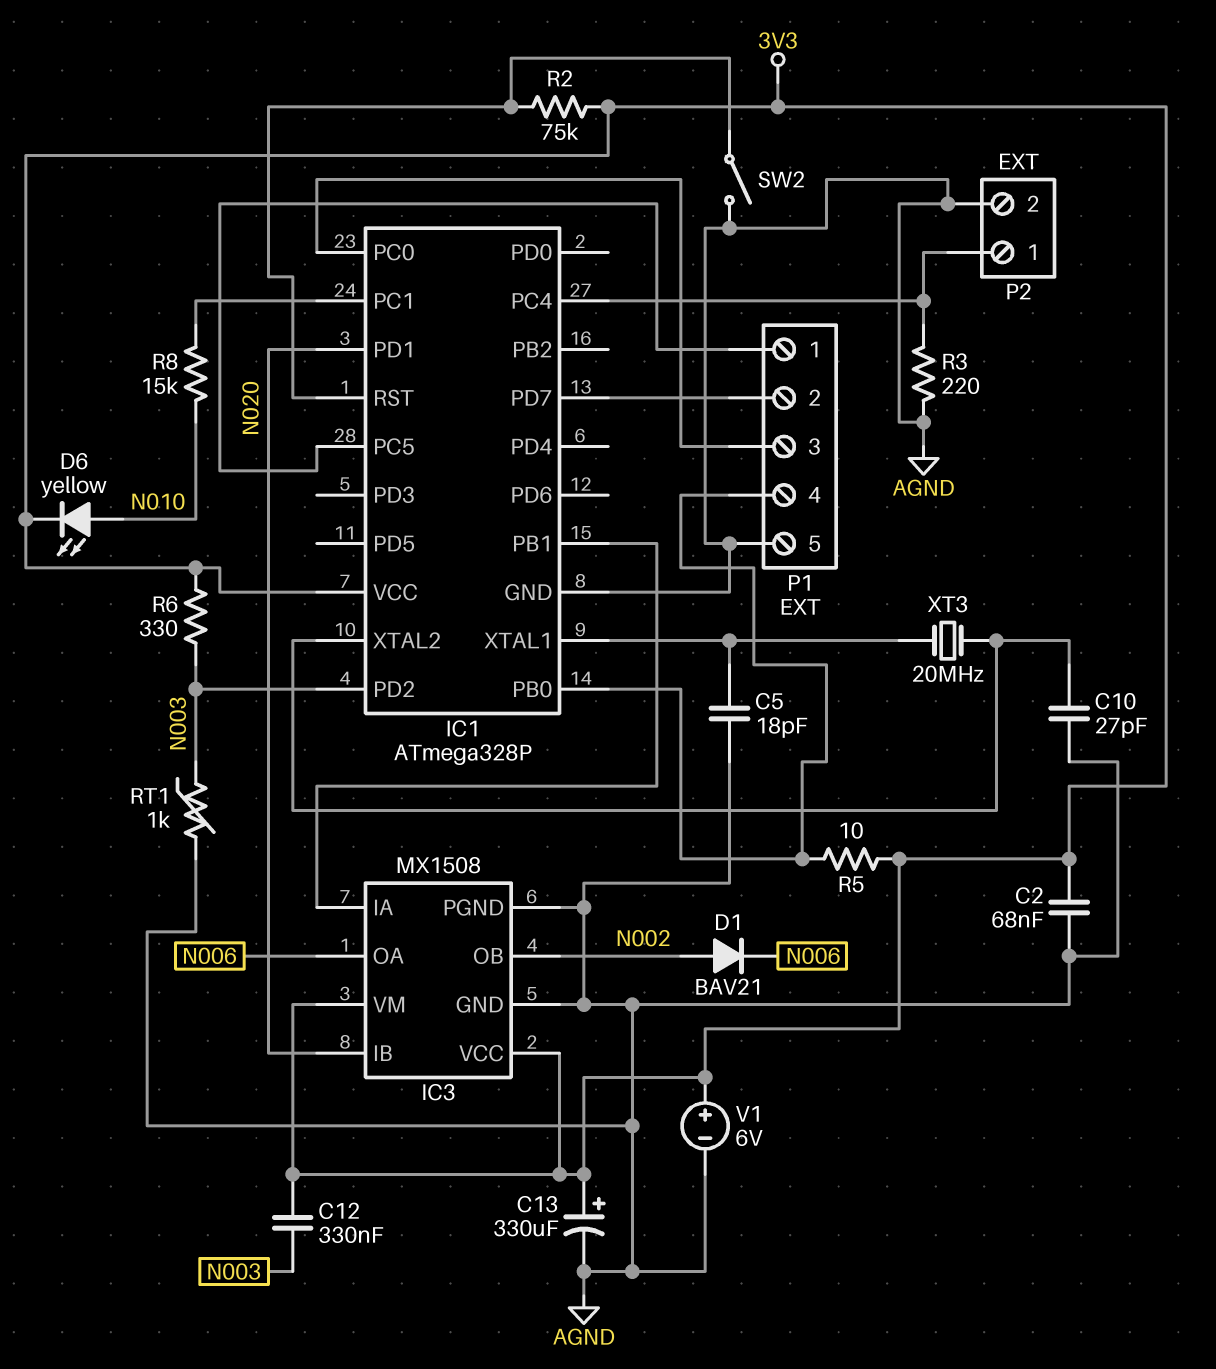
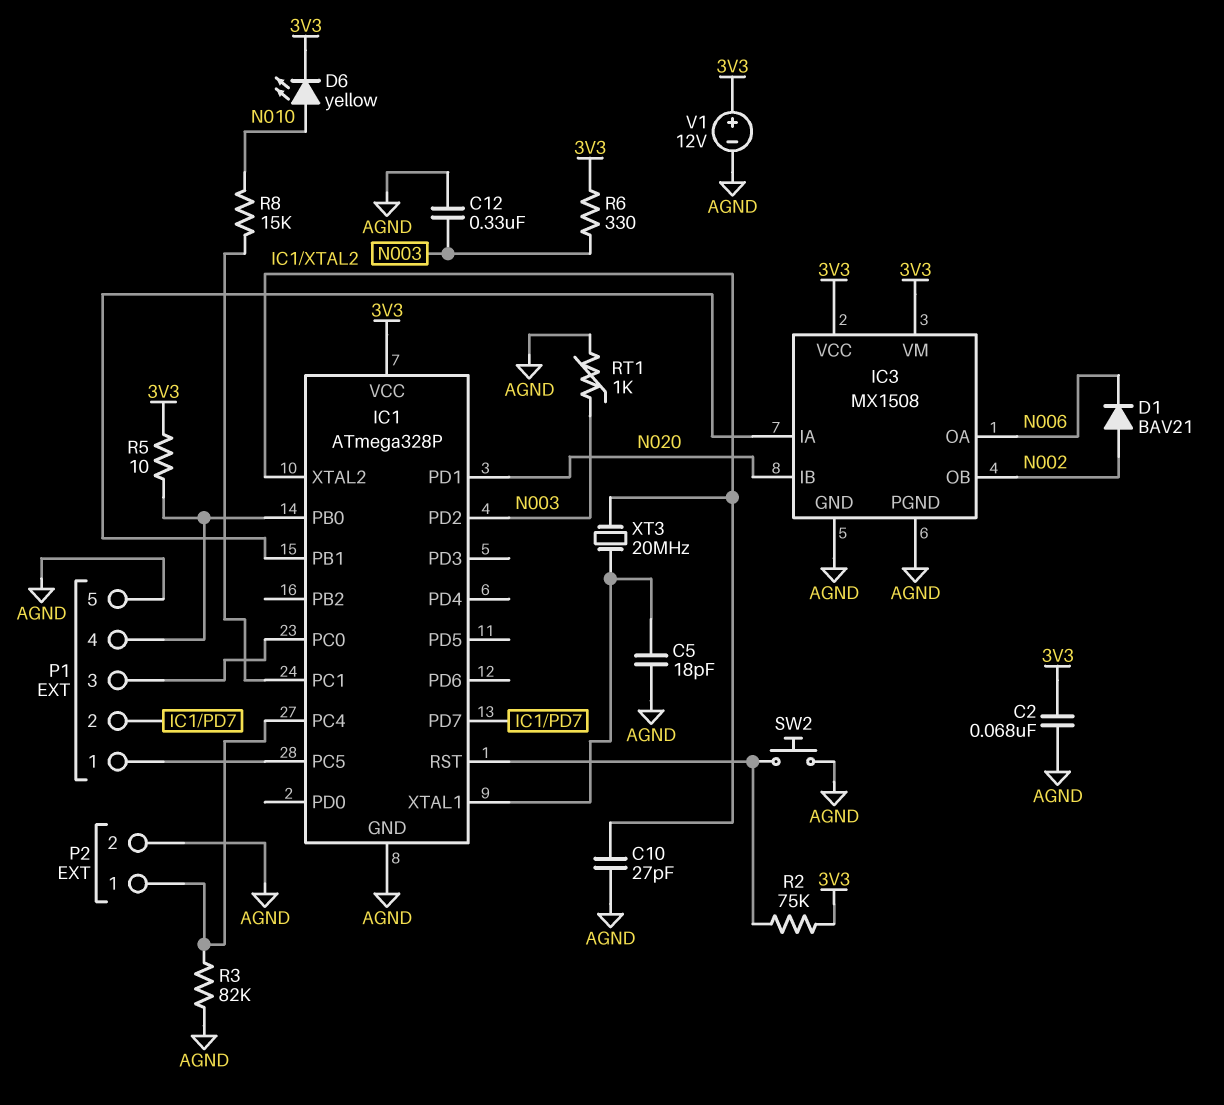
C12: 330nF (3V3, N003) -> 330nF (AGND, N003)
C13: 330uF (plus 3V3, minus AGND) -> none
R3: 220 (AGND, IC1/PC4) -> 82k (AGND, IC1/PC4)
SW2: switch (AGND, IC1/RST) -> button (AGND, IC1/RST)
V1: 6V (plus 3V3, minus AGND) -> 12V (plus 3V3, minus AGND)

